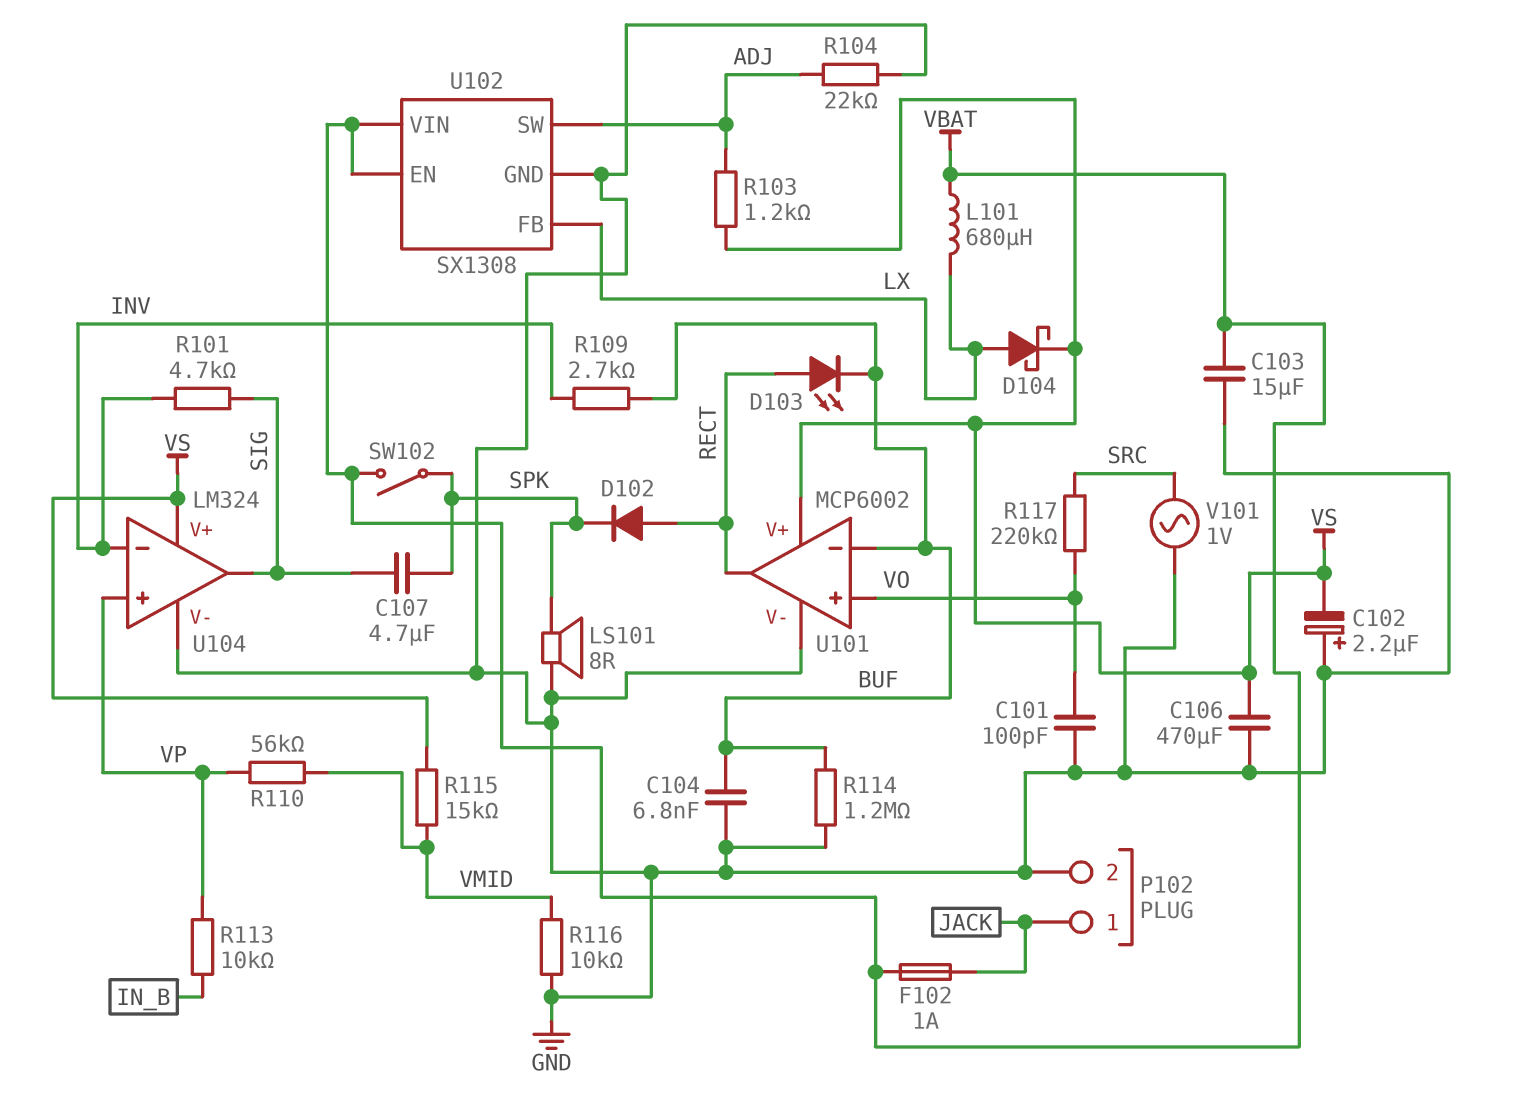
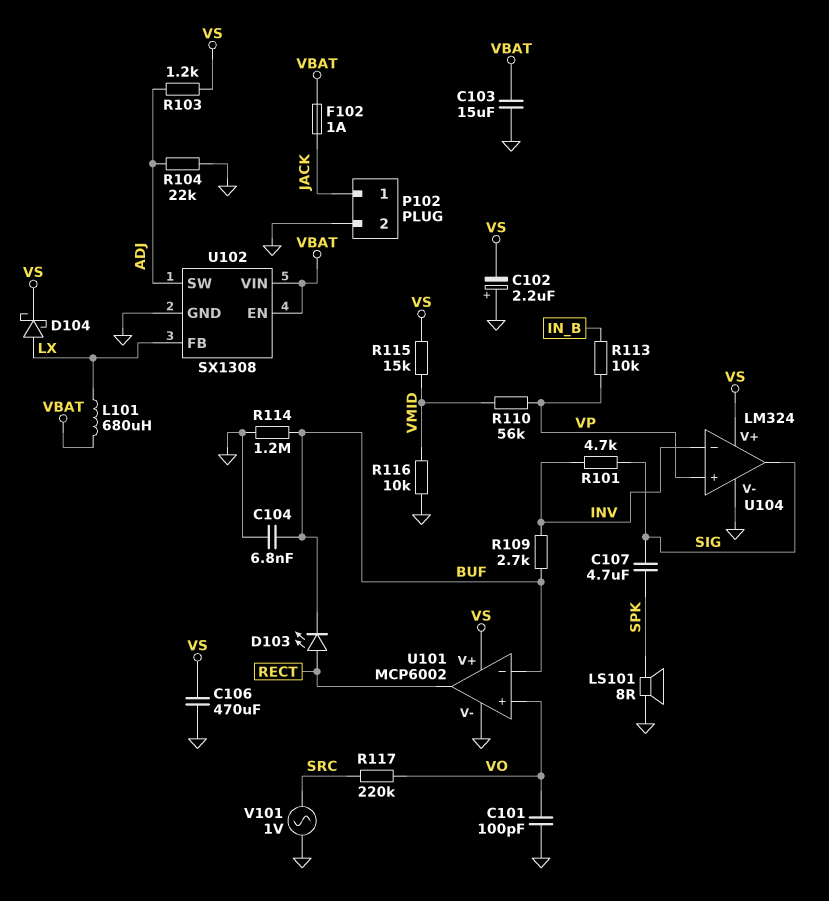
D102: diode (A RECT, K SPK) -> none
SW102: switch (SPK, VBAT) -> none

